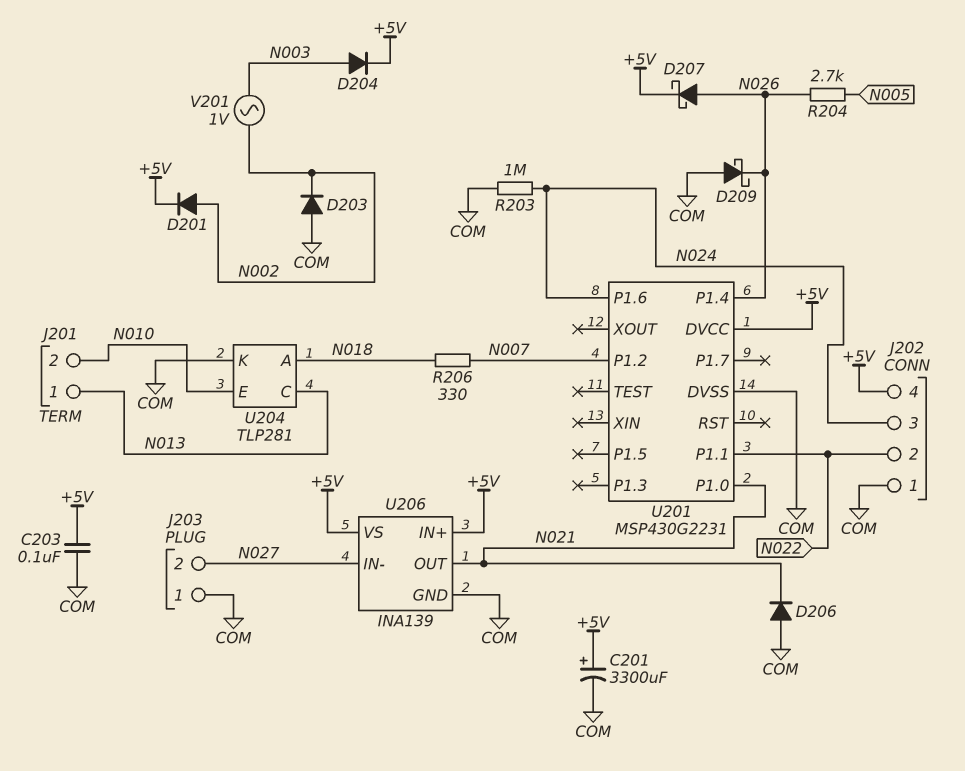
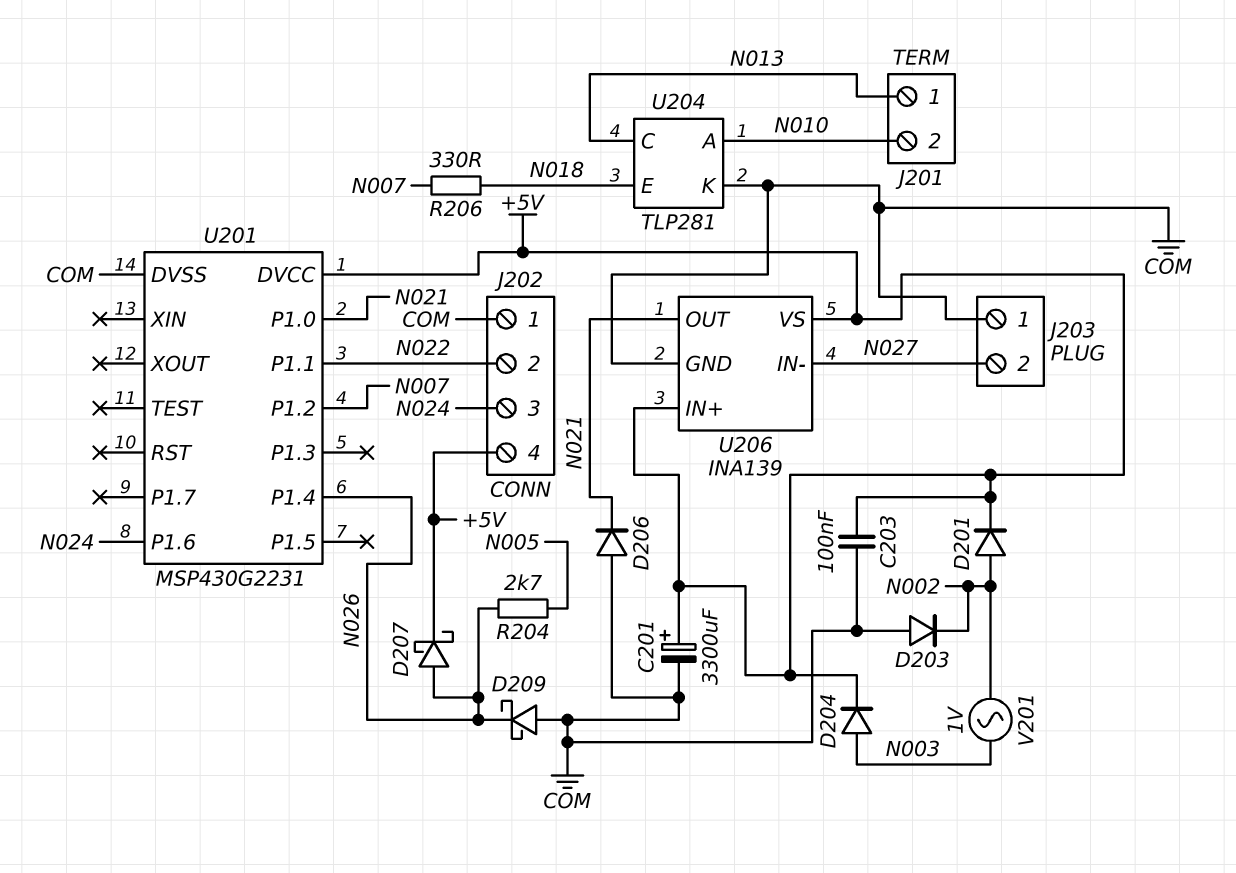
R203: 1M (COM, N024) -> none
U204 pin A: N018 -> N010
U204 pin E: N010 -> N018

